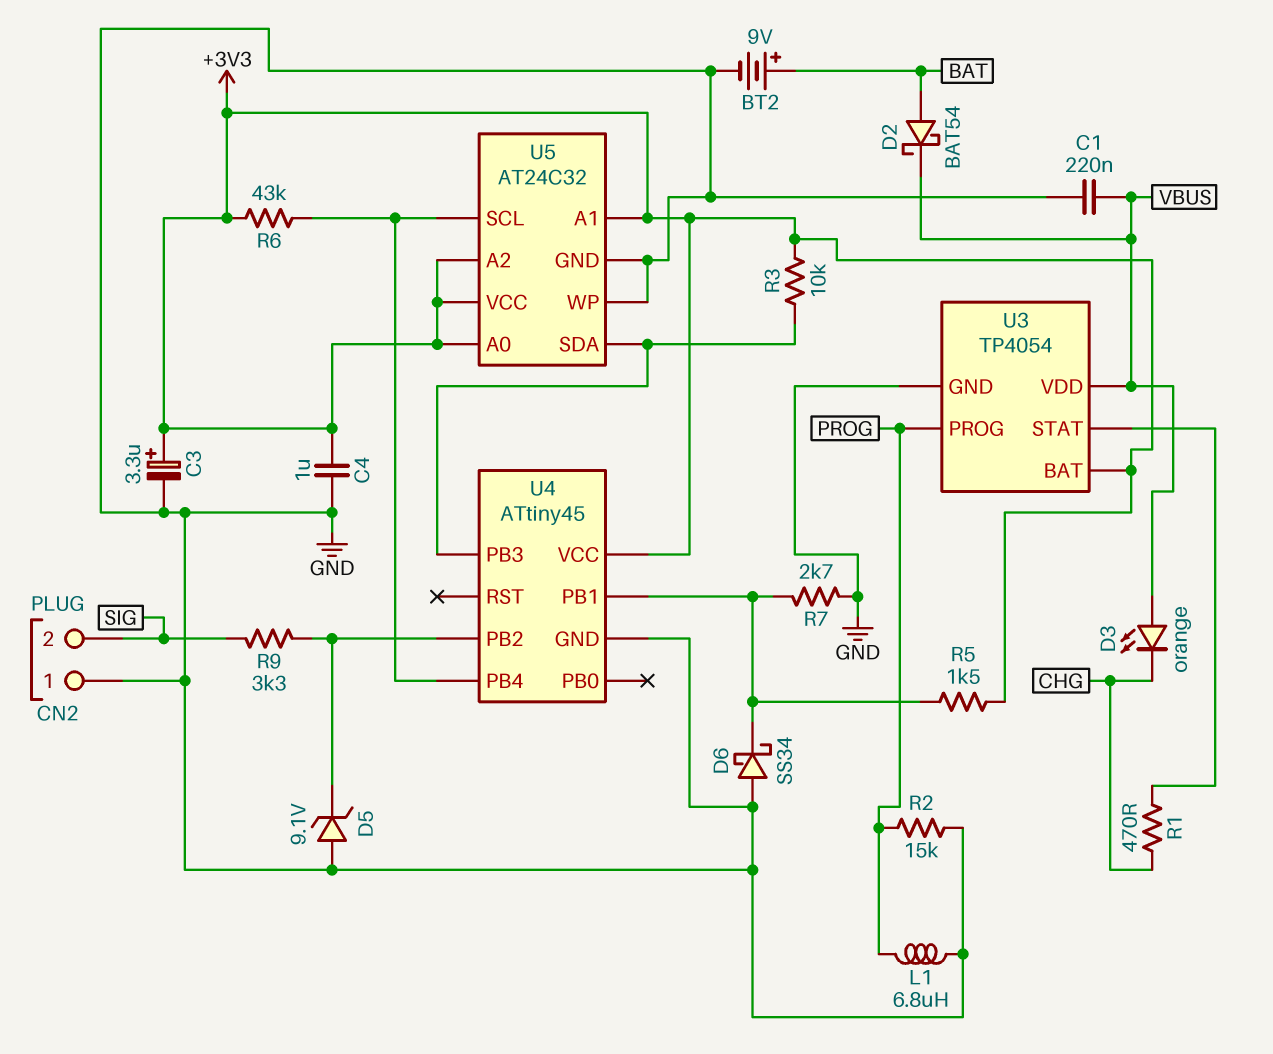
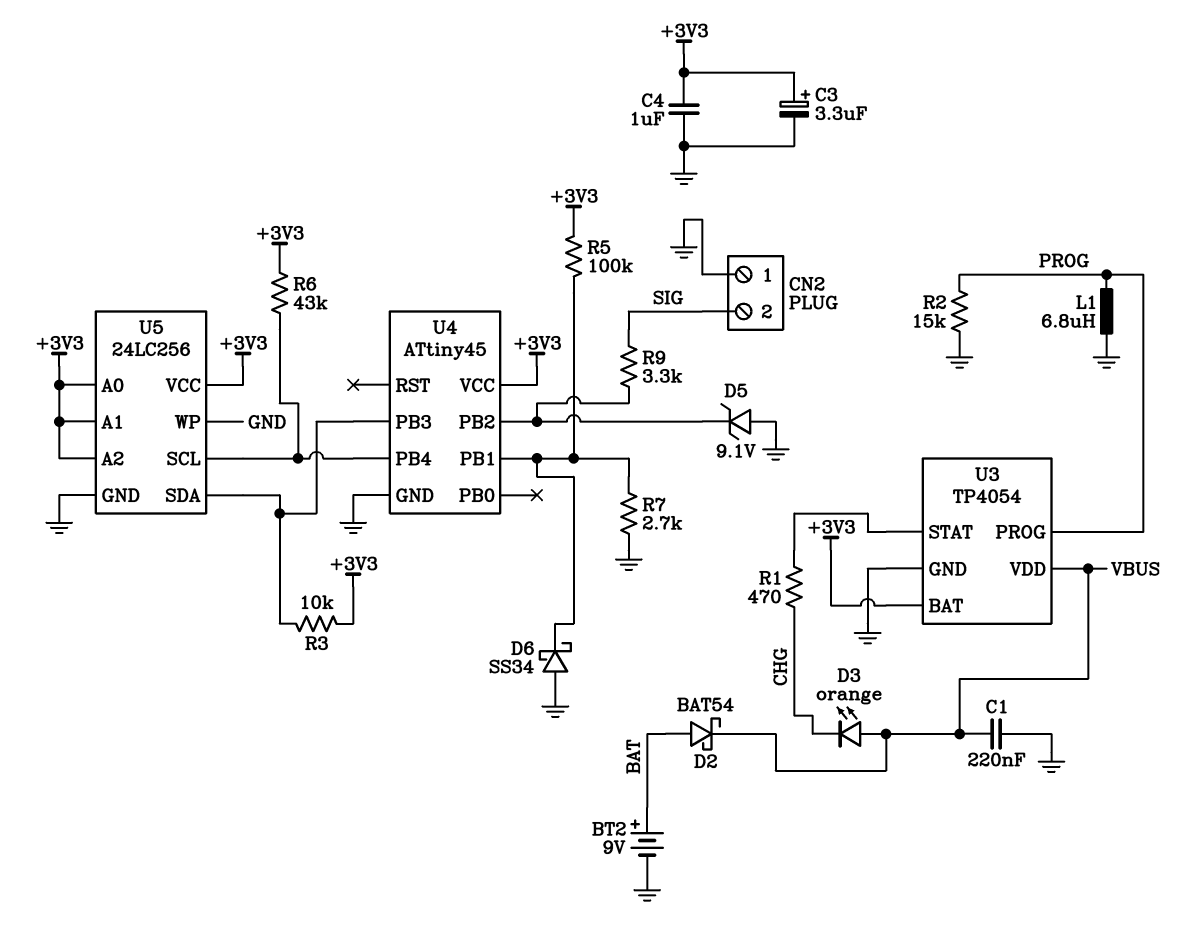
R5: 1.5k (+3V3, U4/PB1) -> 100k (+3V3, U4/PB1)
U5: AT24C32 -> 24LC256

